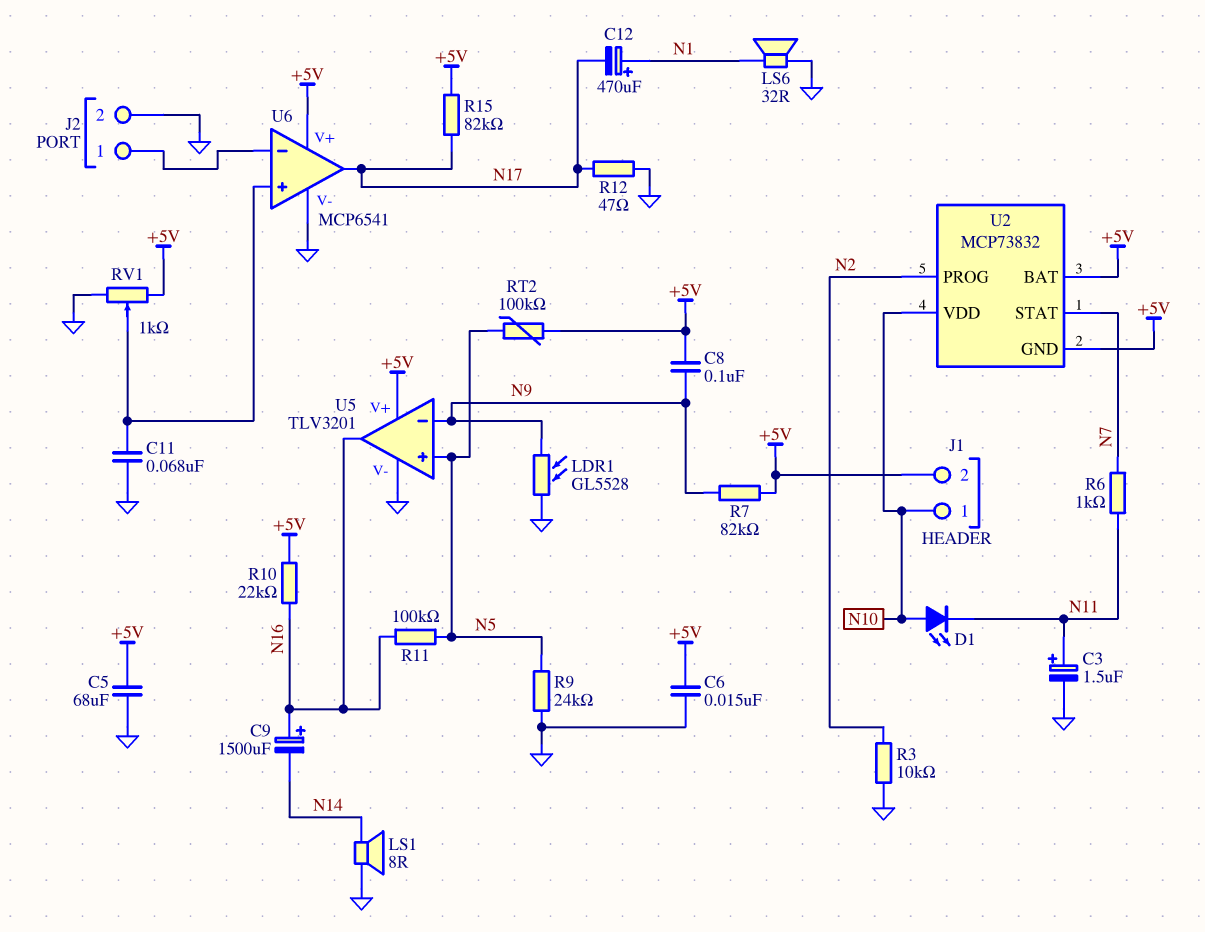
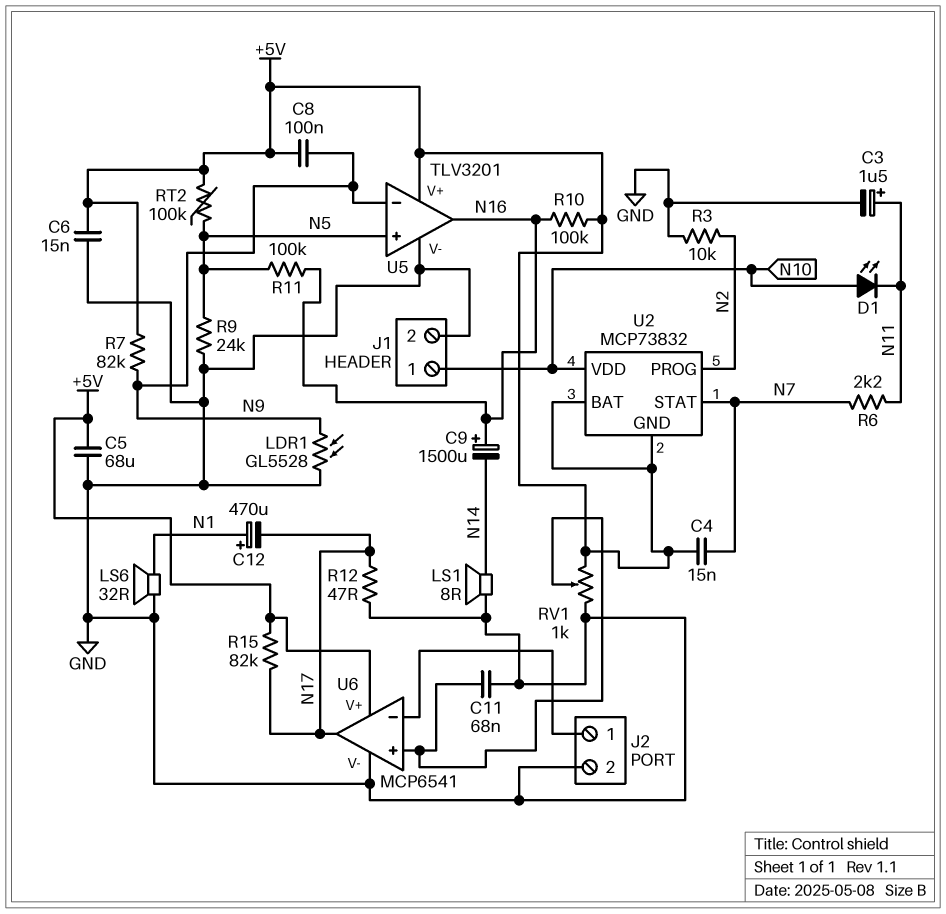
C4: none -> 15nF (+5V, N7)
J1 pin 2: +5V -> GND
R6: 1k (N7, N11) -> 2.2k (N7, N11)
R10: 22k (+5V, N16) -> 100k (+5V, N16)

